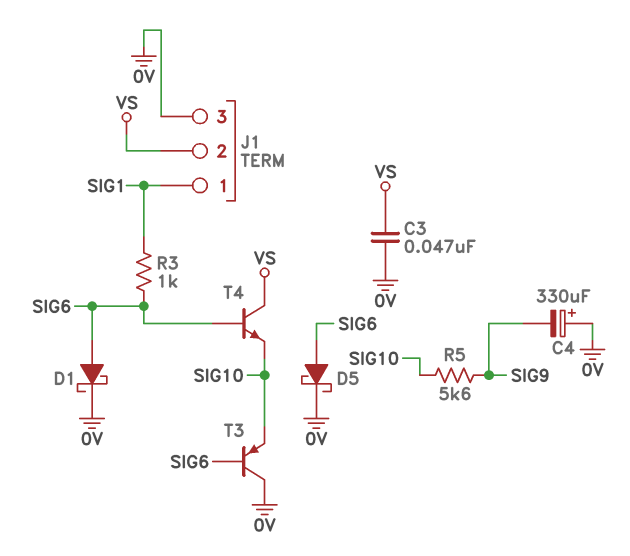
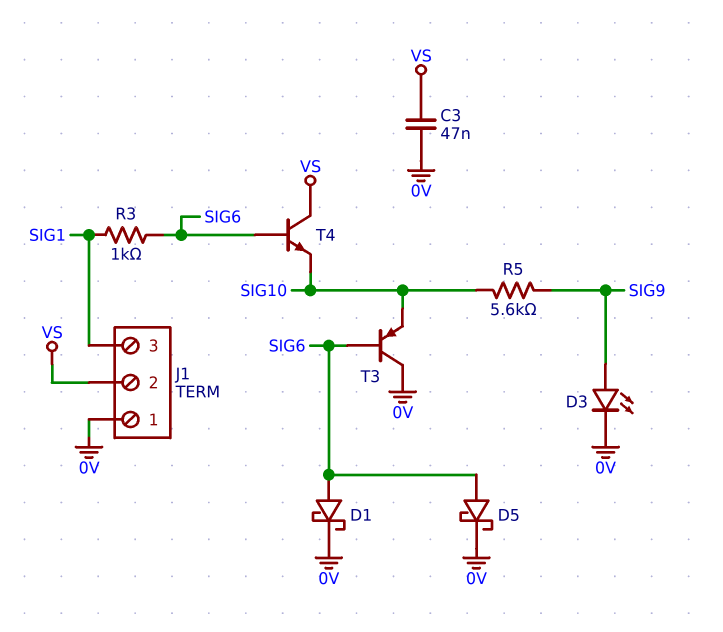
C4: 330uF (plus 0V, minus SIG9) -> none
D3: none -> LED (A SIG9, K 0V)
J1 pin 1: SIG1 -> 0V
J1 pin 3: 0V -> SIG1

